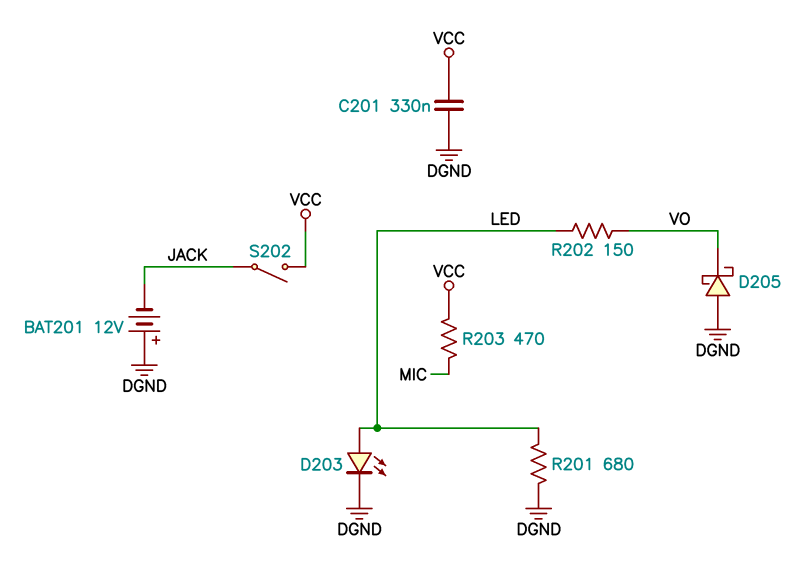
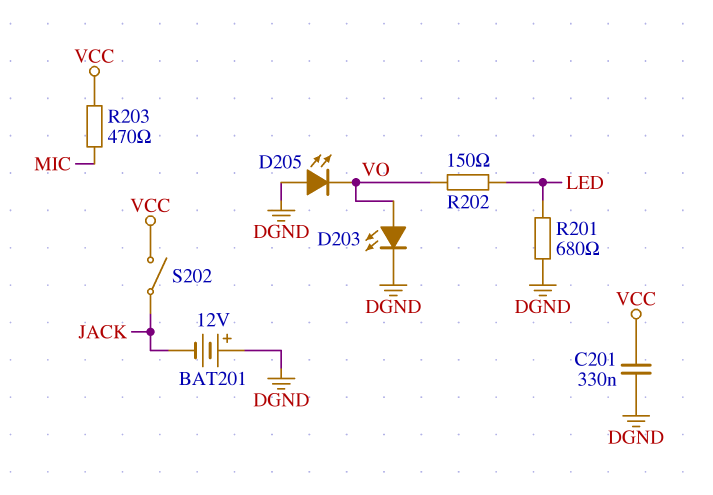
D203: LED (A LED, K DGND) -> LED (A VO, K DGND)
D205: schottky (A DGND, K VO) -> LED (A DGND, K VO)

